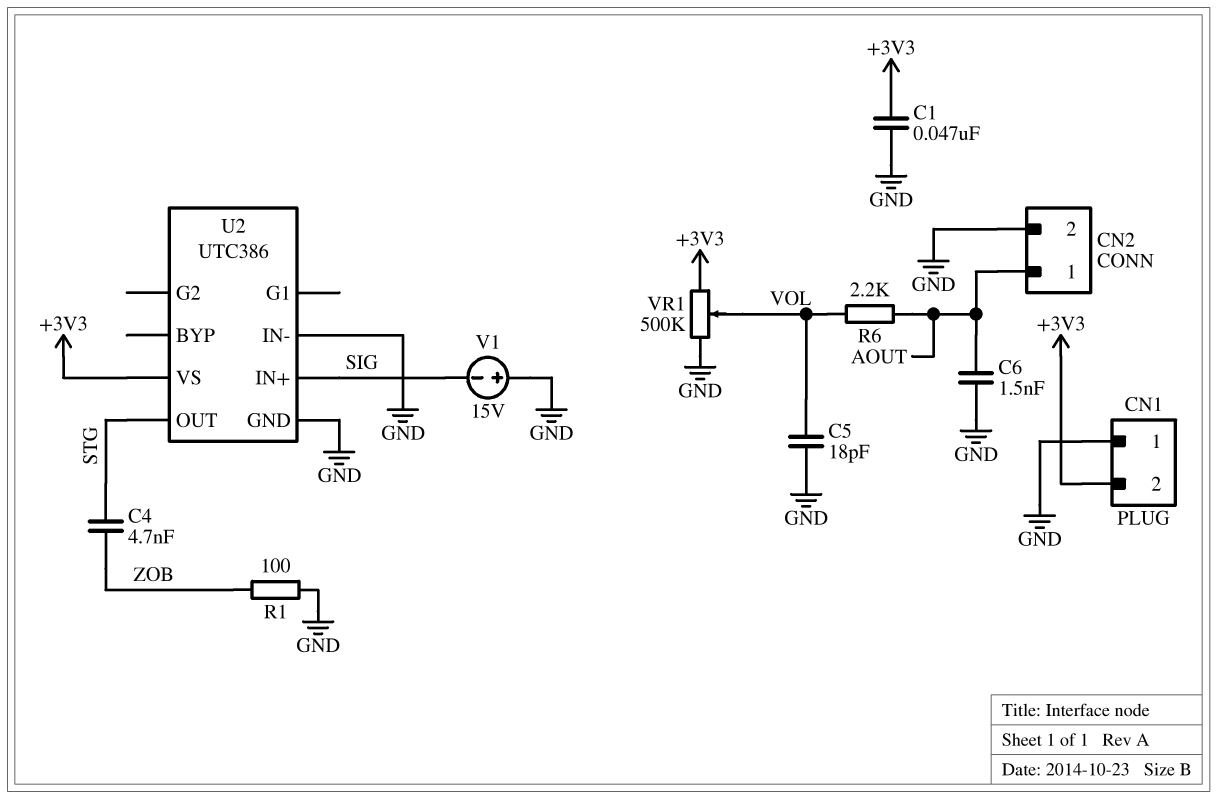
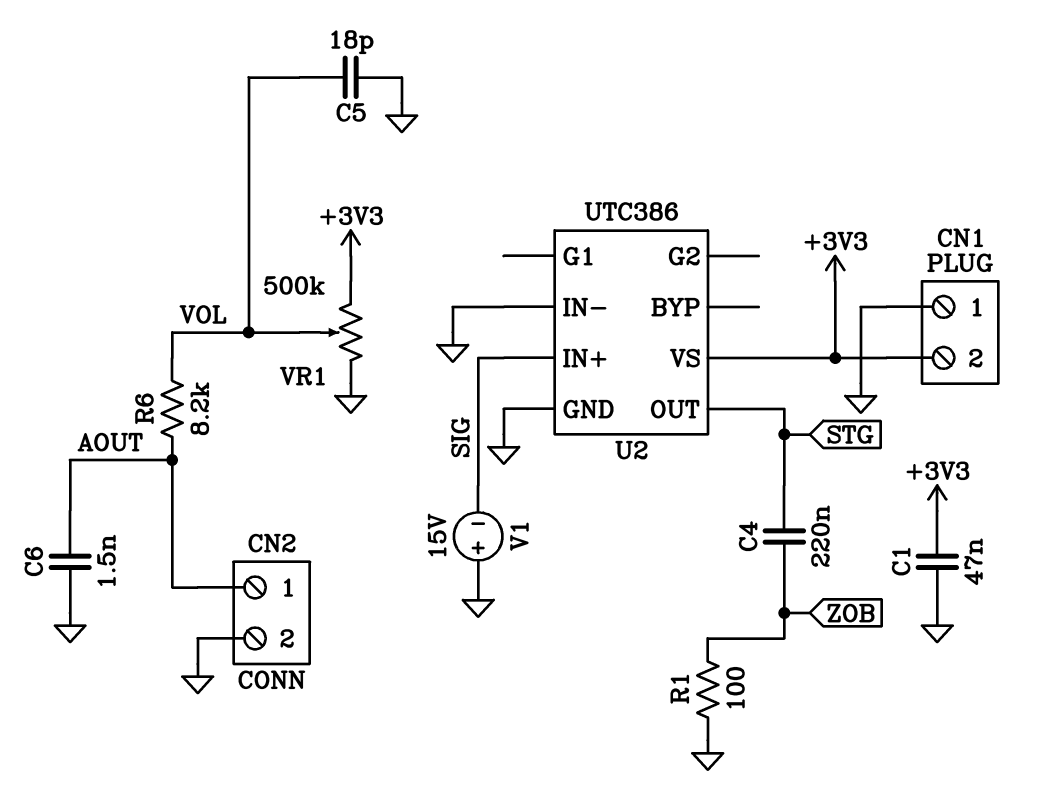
C4: 4.7nF (STG, ZOB) -> 220nF (STG, ZOB)
R6: 2.2k (AOUT, VOL) -> 8.2k (AOUT, VOL)

